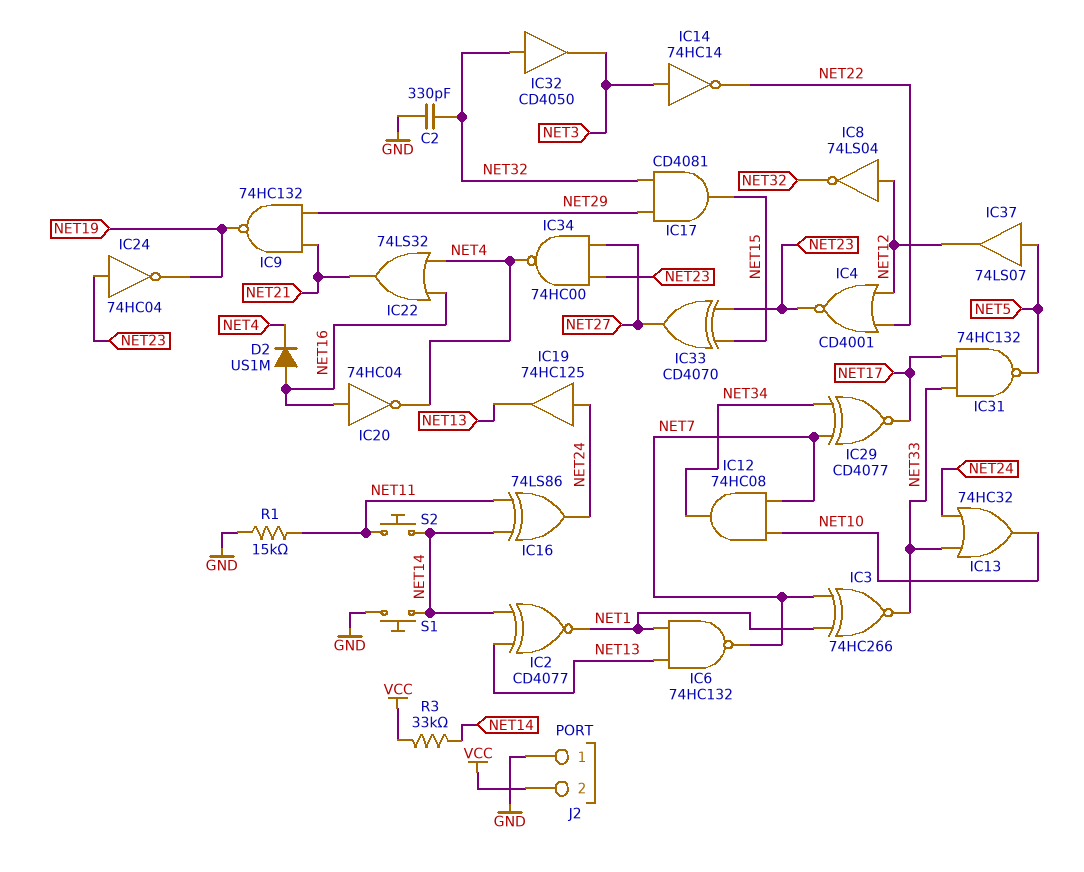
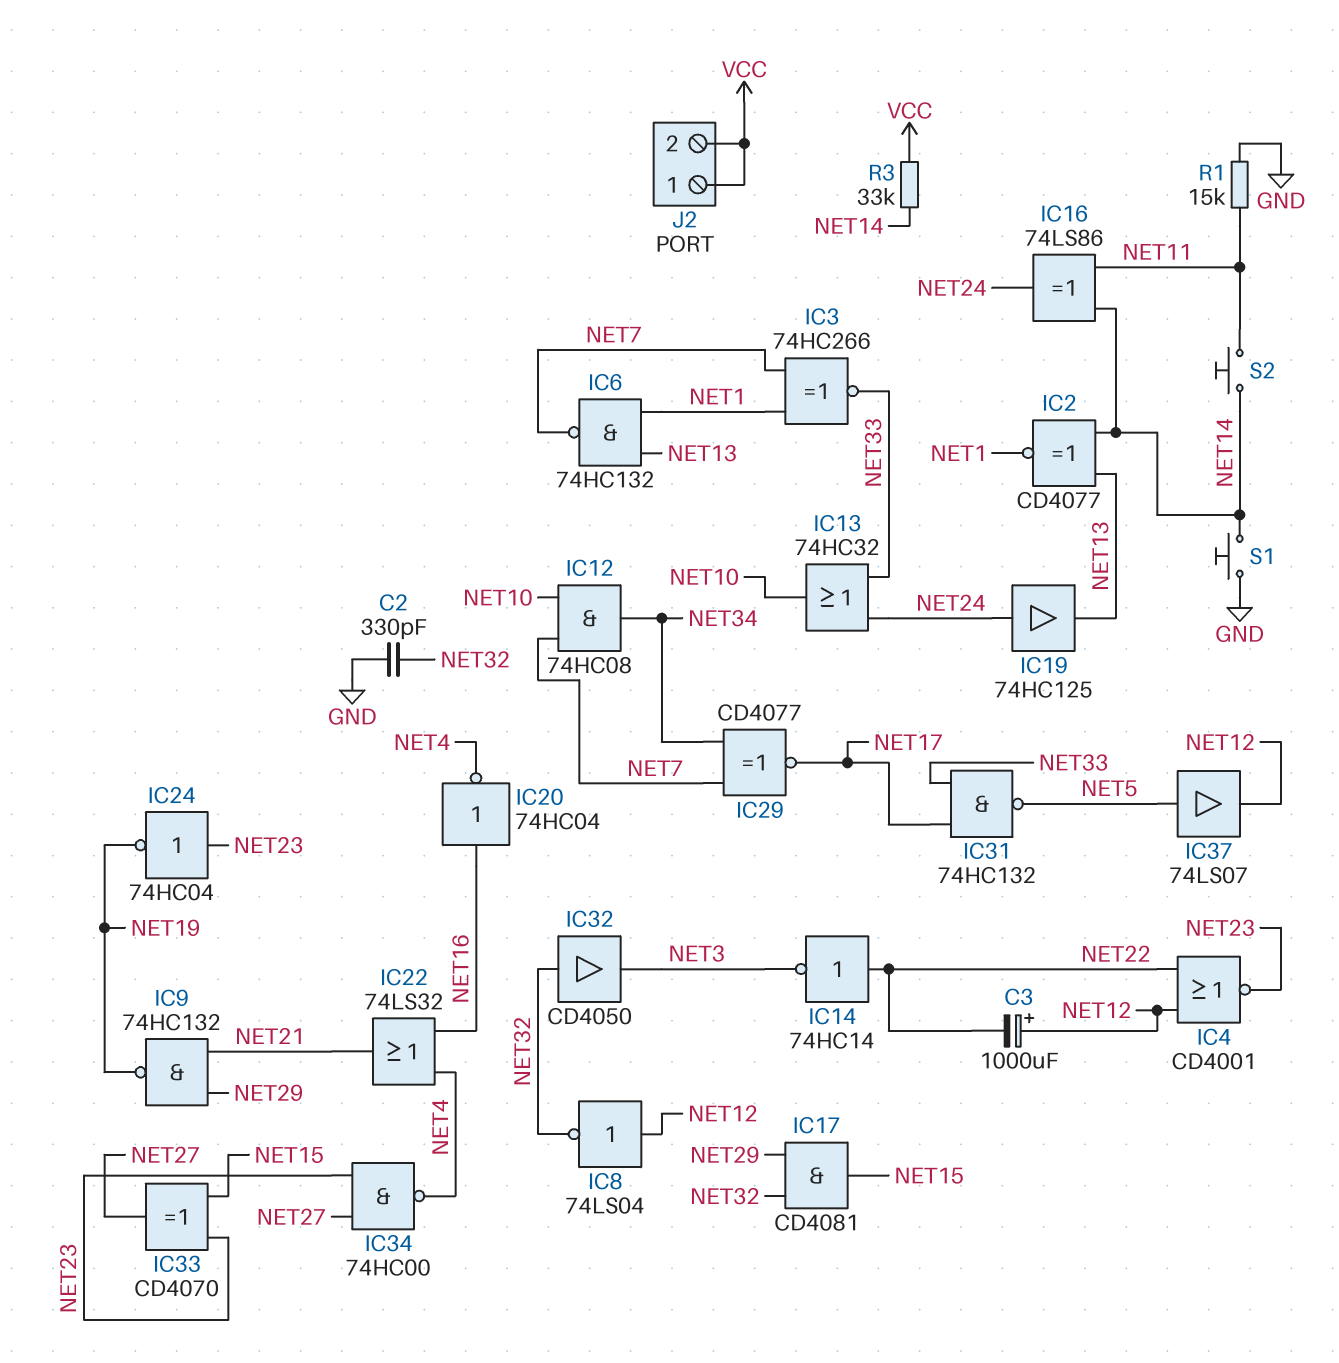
C3: none -> 1000uF (plus NET12, minus NET22)
D2: diode US1M (A NET16, K NET4) -> none
IC14: NOT 74HC14 (in NET3, out NET22) -> NOT 74HC14 (in NET22, out NET3)
J2 pin 1: GND -> VCC

